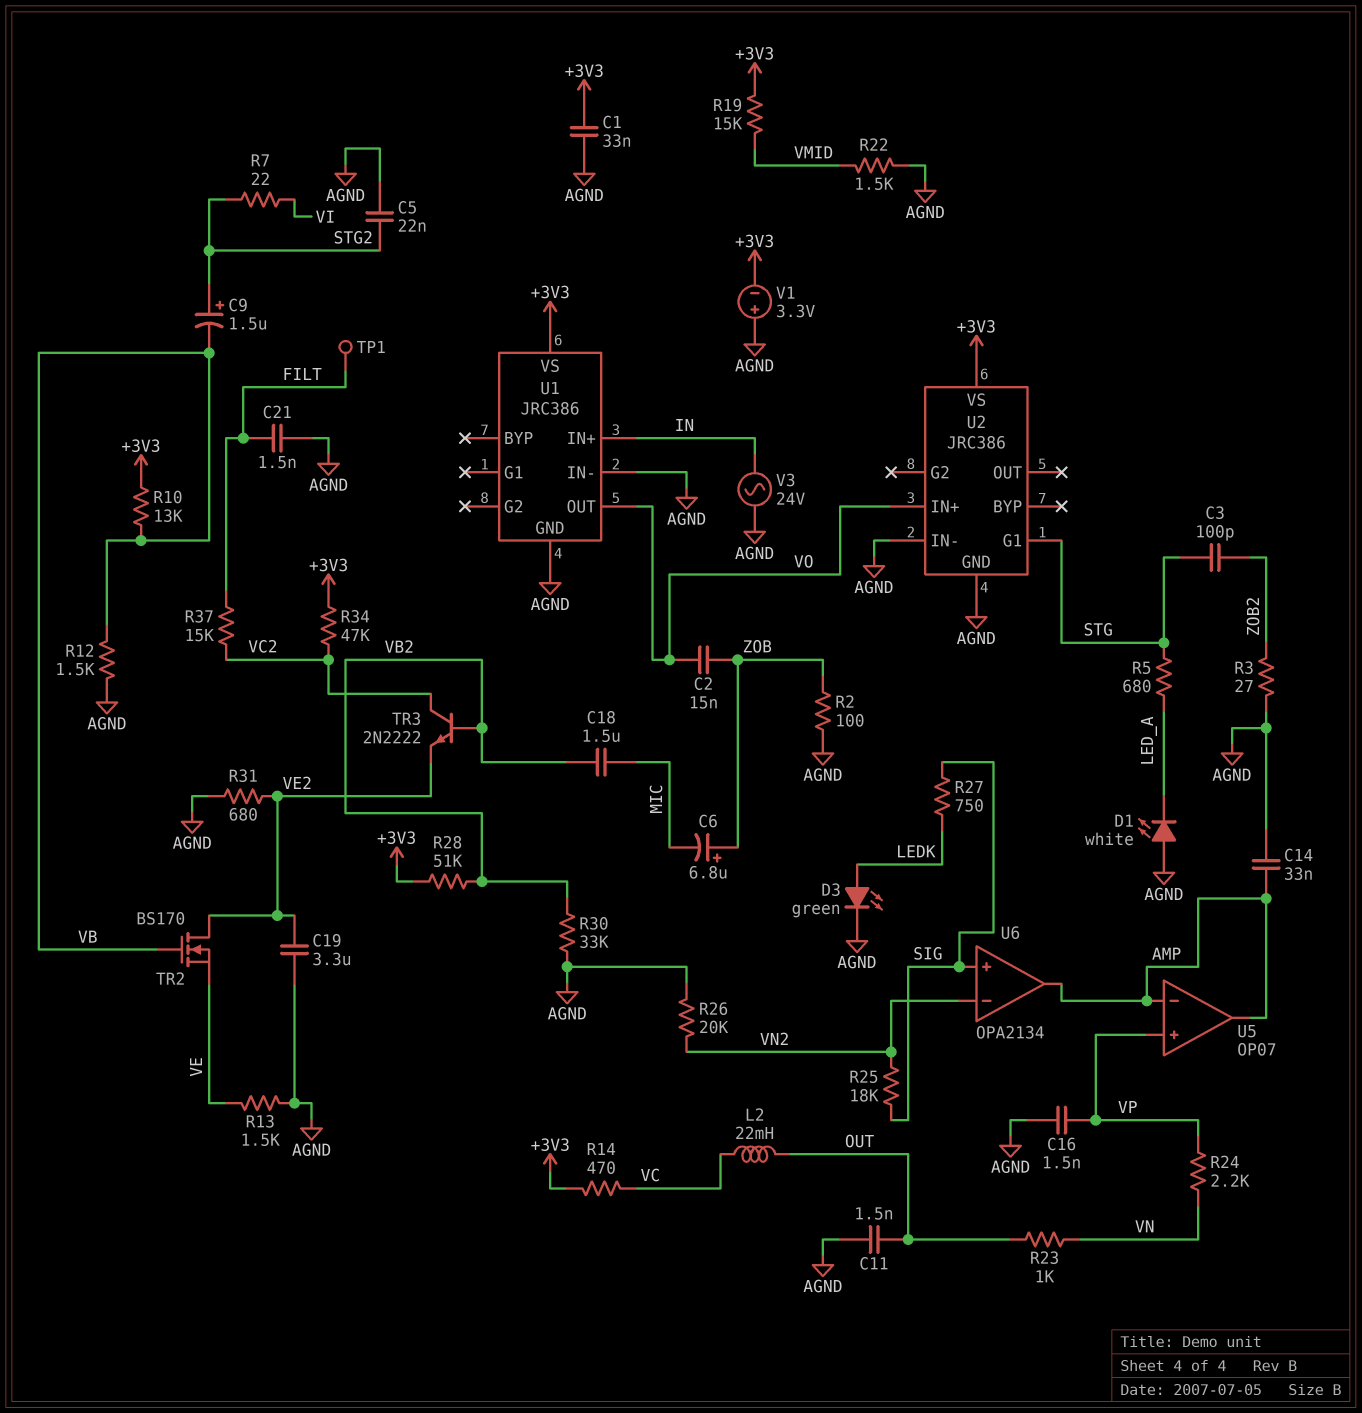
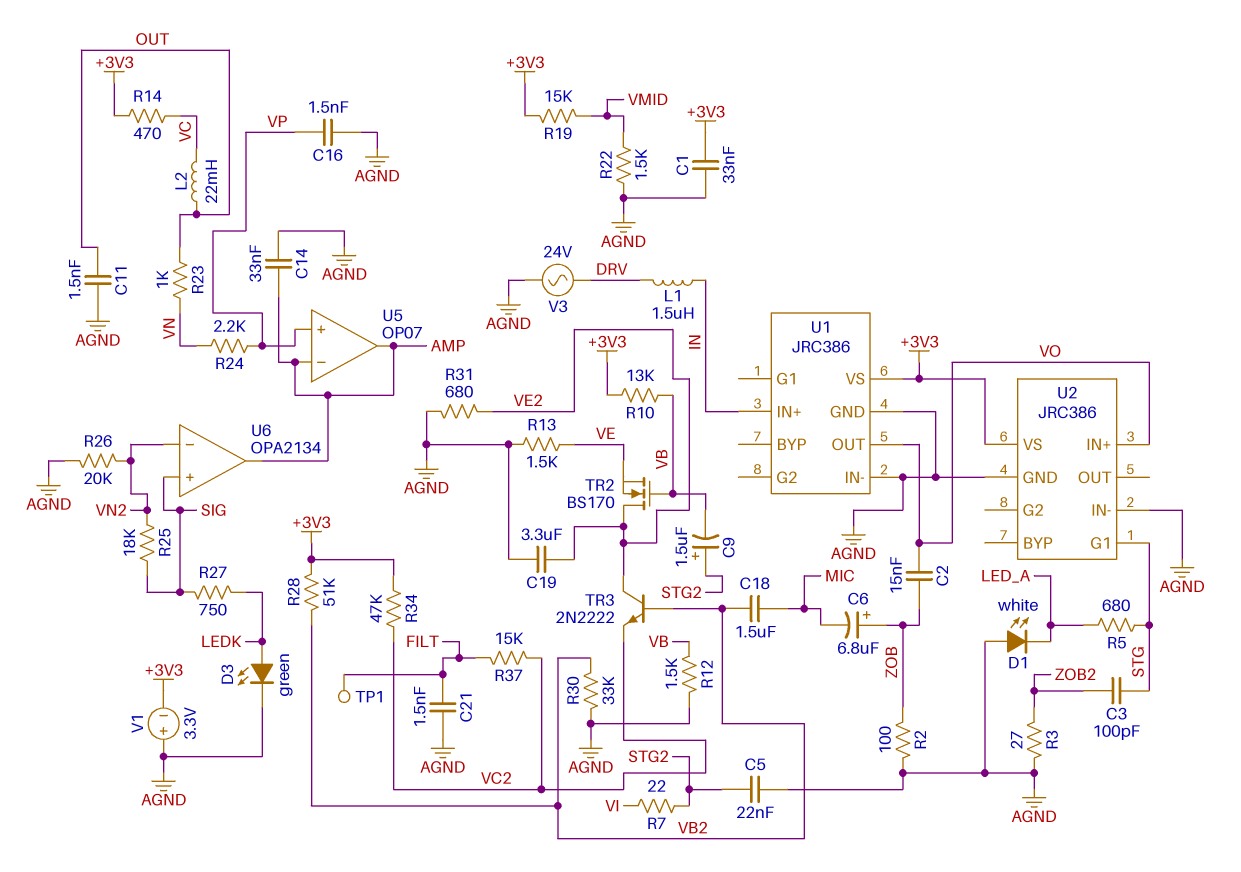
L1: none -> 1.5uH (DRV, IN)
TR3: NPN 2N2222 (B VB2, C VC2, E VE2) -> NPN 2N2222 (B VB2, C VE2, E VC2)
V3: AC 24V (AGND, IN) -> AC 24V (AGND, DRV)

